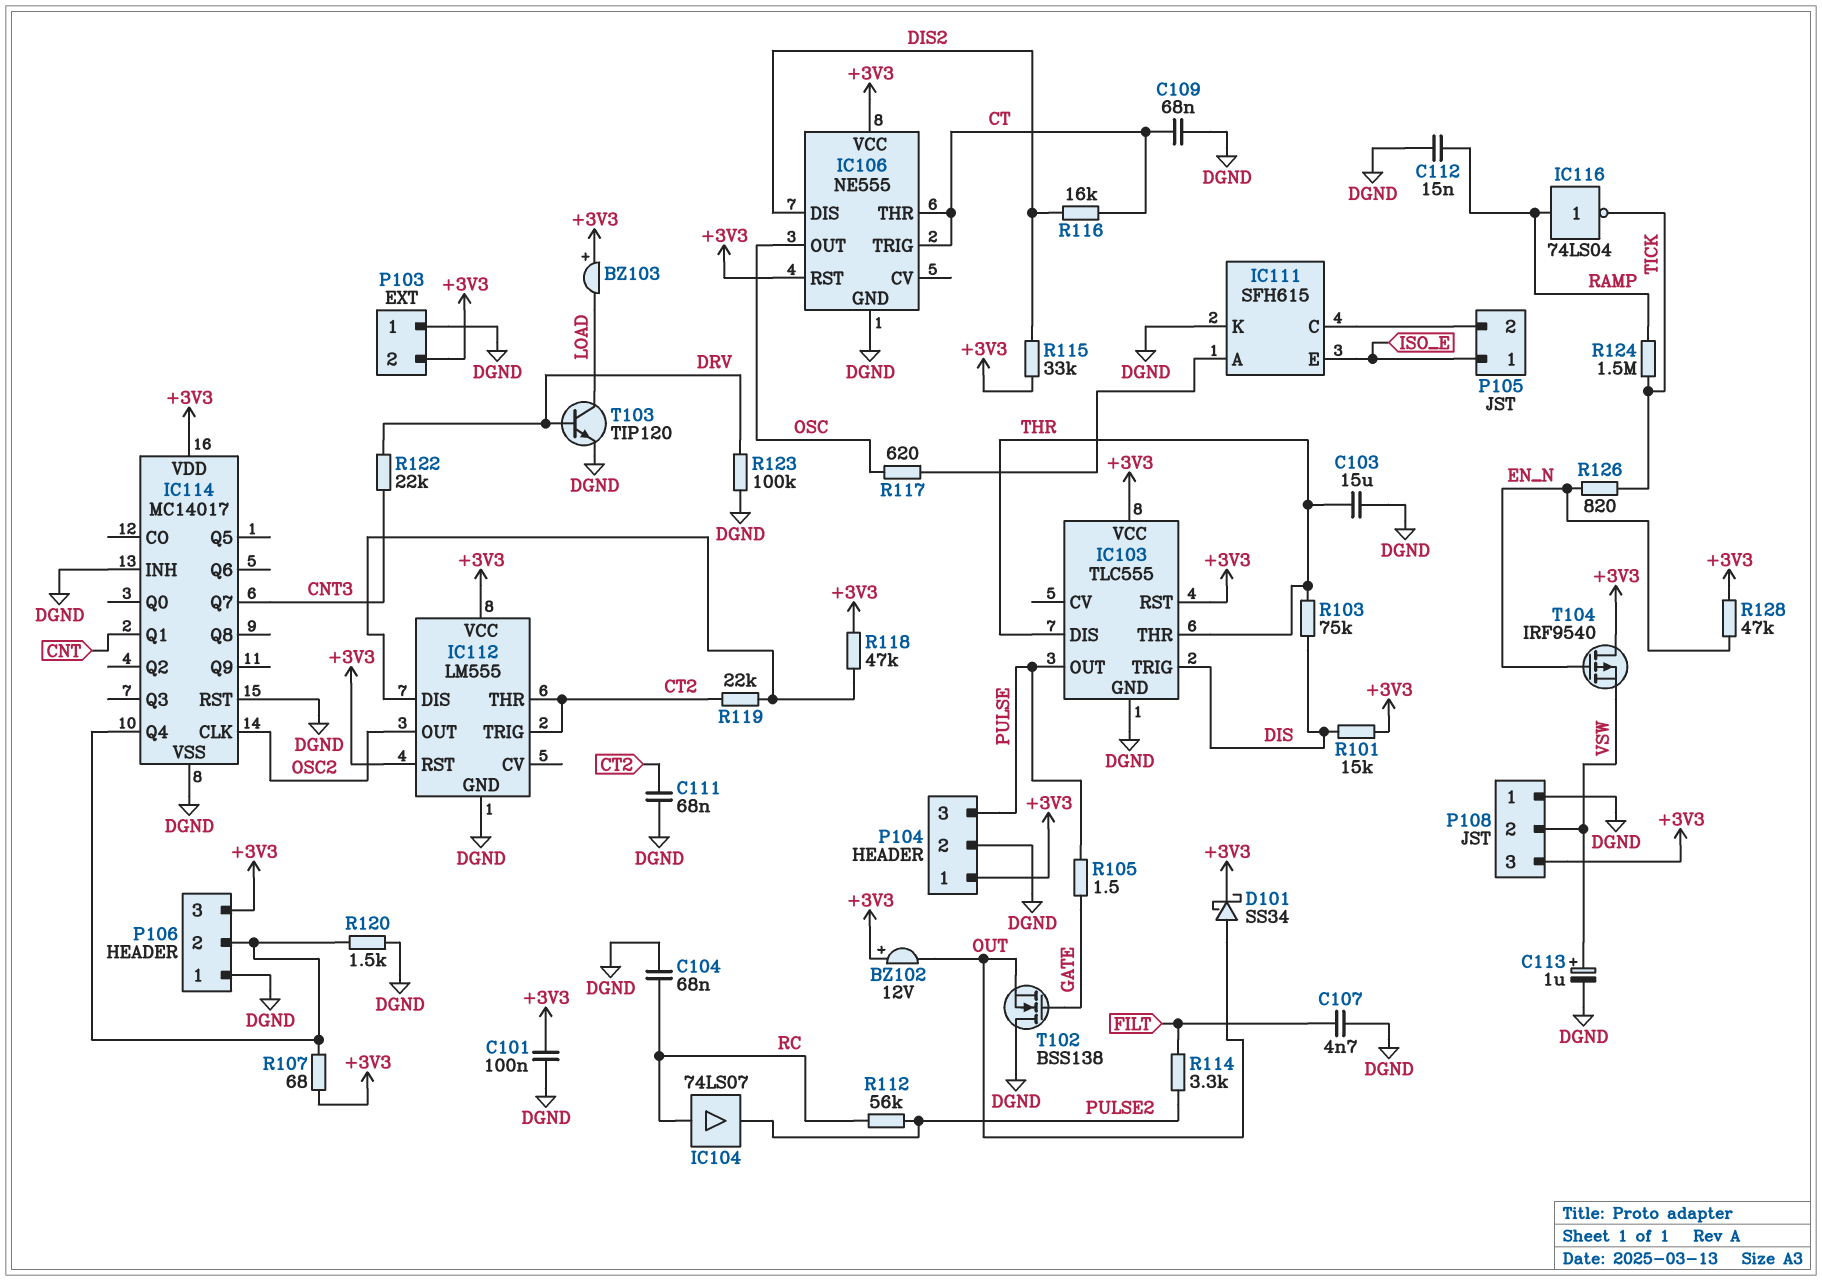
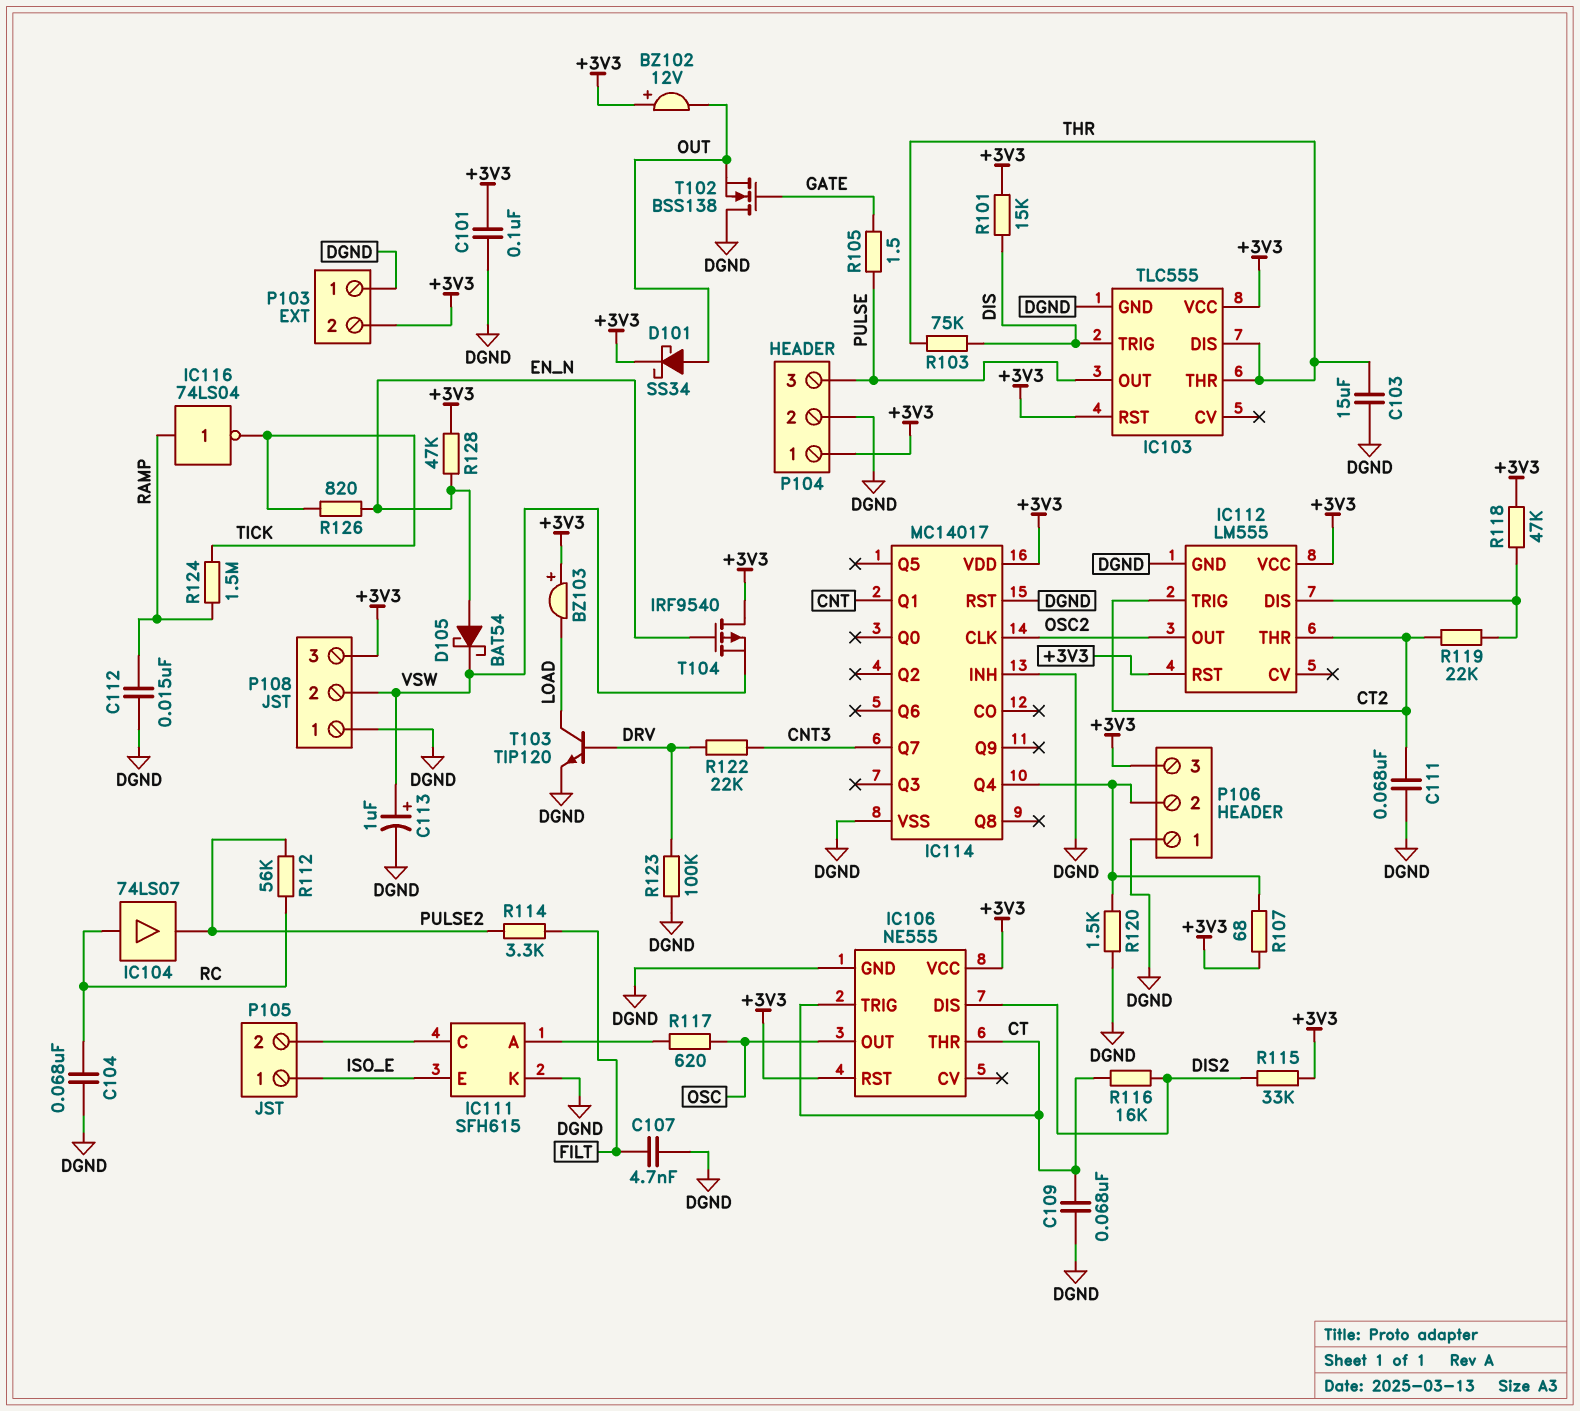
D105: none -> schottky BAT54 (A EN_N, K VSW)

